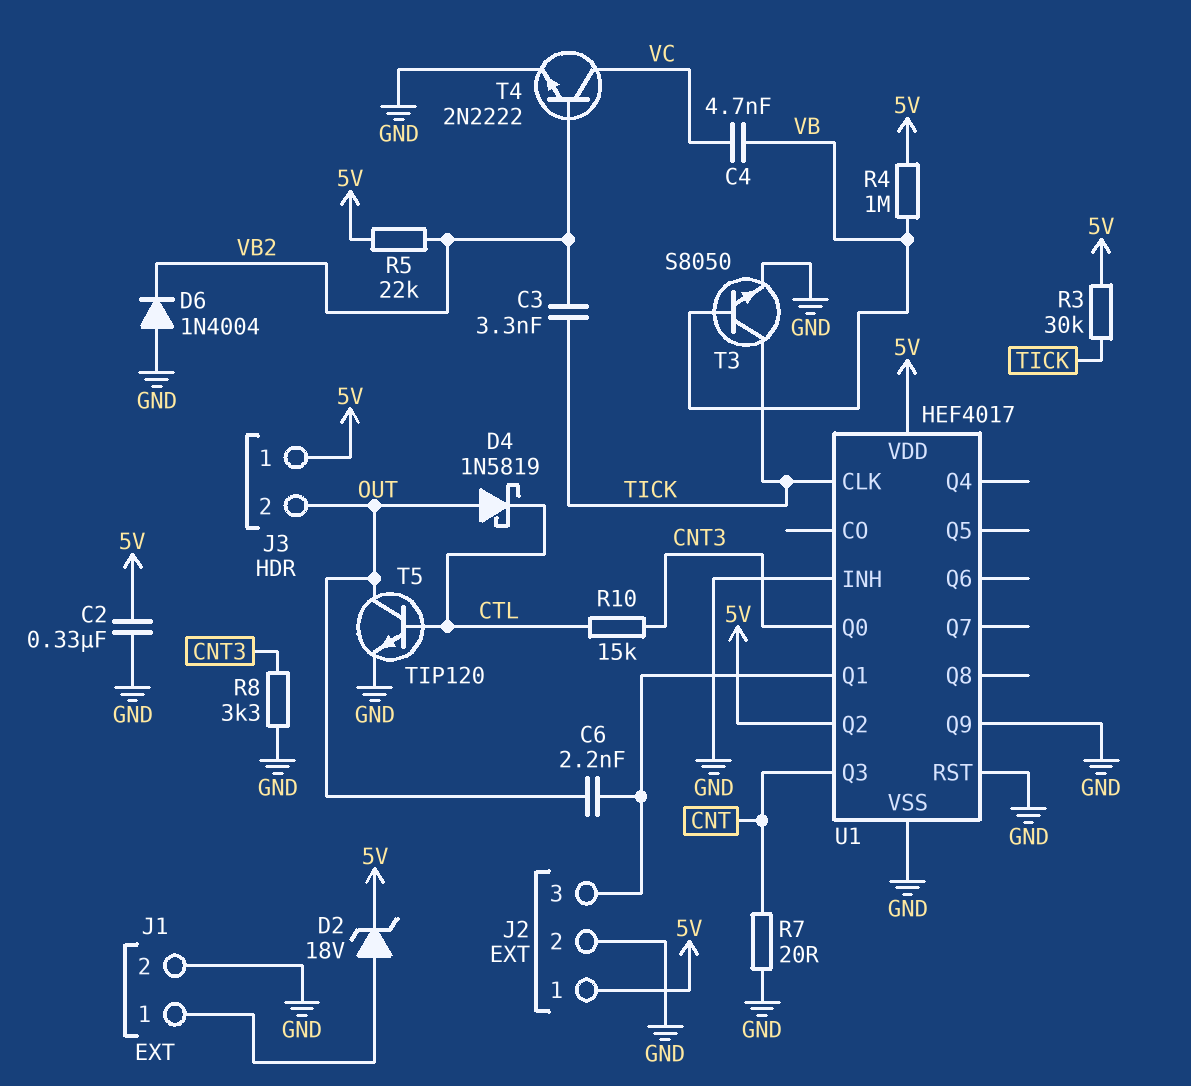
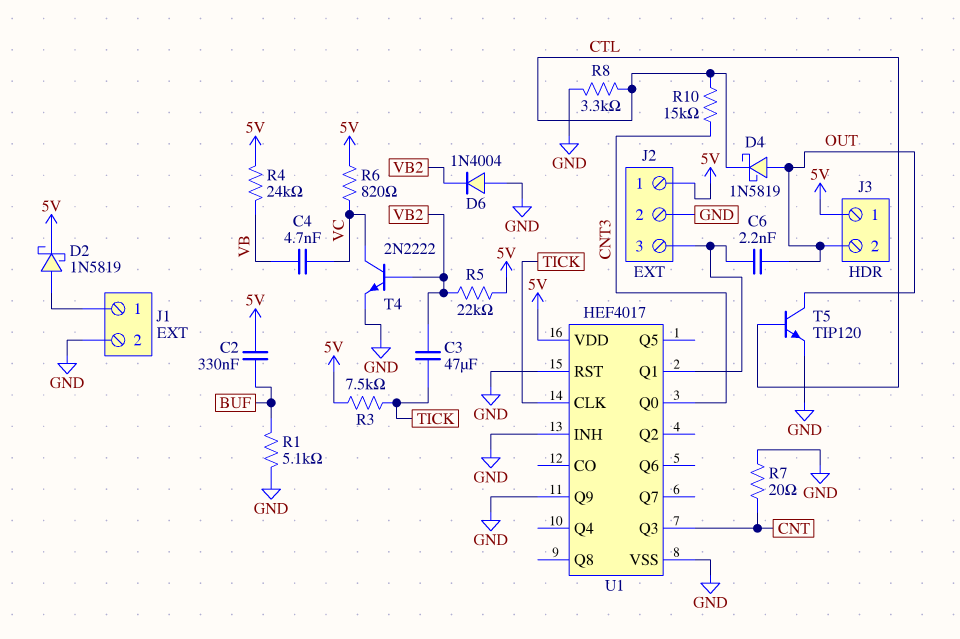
C2: 330nF (5V, GND) -> 330nF (5V, BUF)
C3: 3.3nF (TICK, VB2) -> 47uF (TICK, VB2)
D2: zener 18V (A J1/1, K 5V) -> schottky 1N5819 (A J1/1, K 5V)
R1: none -> 5.1k (BUF, GND)
R3: 30k (5V, TICK) -> 7.5k (5V, TICK)
R4: 1M (5V, VB) -> 24k (5V, VB)
R6: none -> 820 (5V, VC)
R8: 3.3k (CNT3, GND) -> 3.3k (CTL, GND)
T3: NPN S8050 (B VB, C TICK, E GND) -> none
U1 pin Q2: 5V -> none

